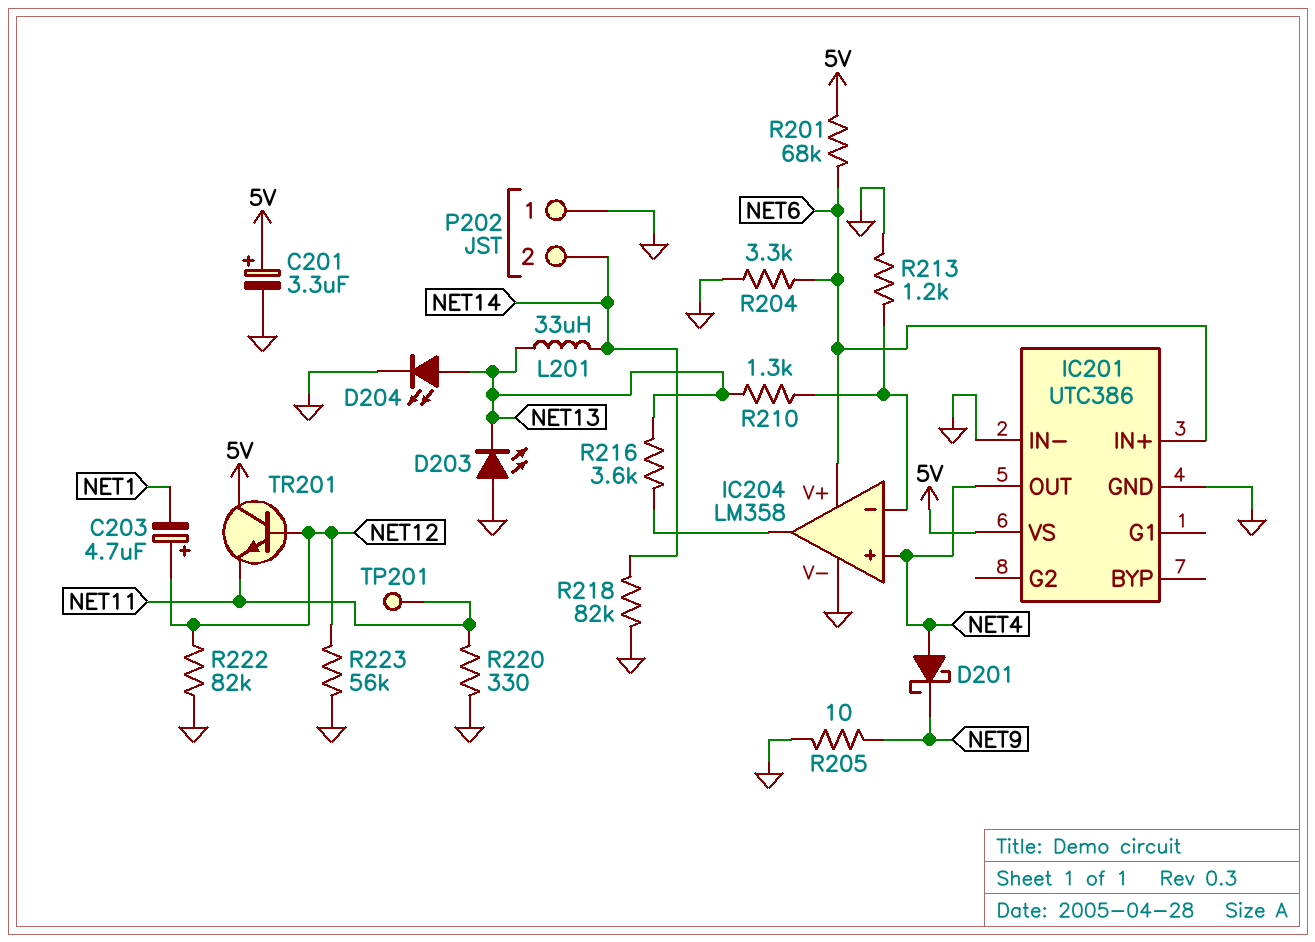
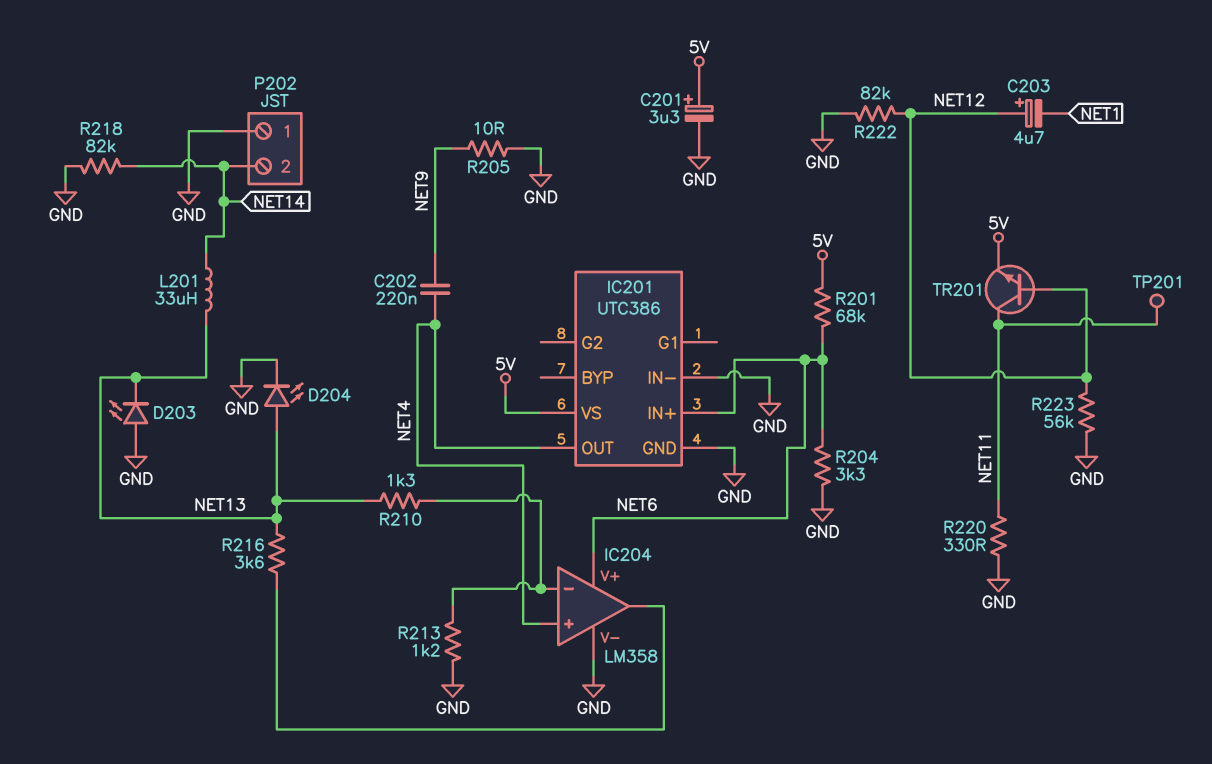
C202: none -> 220nF (NET4, NET9)
D201: schottky (A NET4, K NET9) -> none
TR201: NPN (B NET12, C 5V, E NET11) -> NPN (B NET12, C NET11, E 5V)

